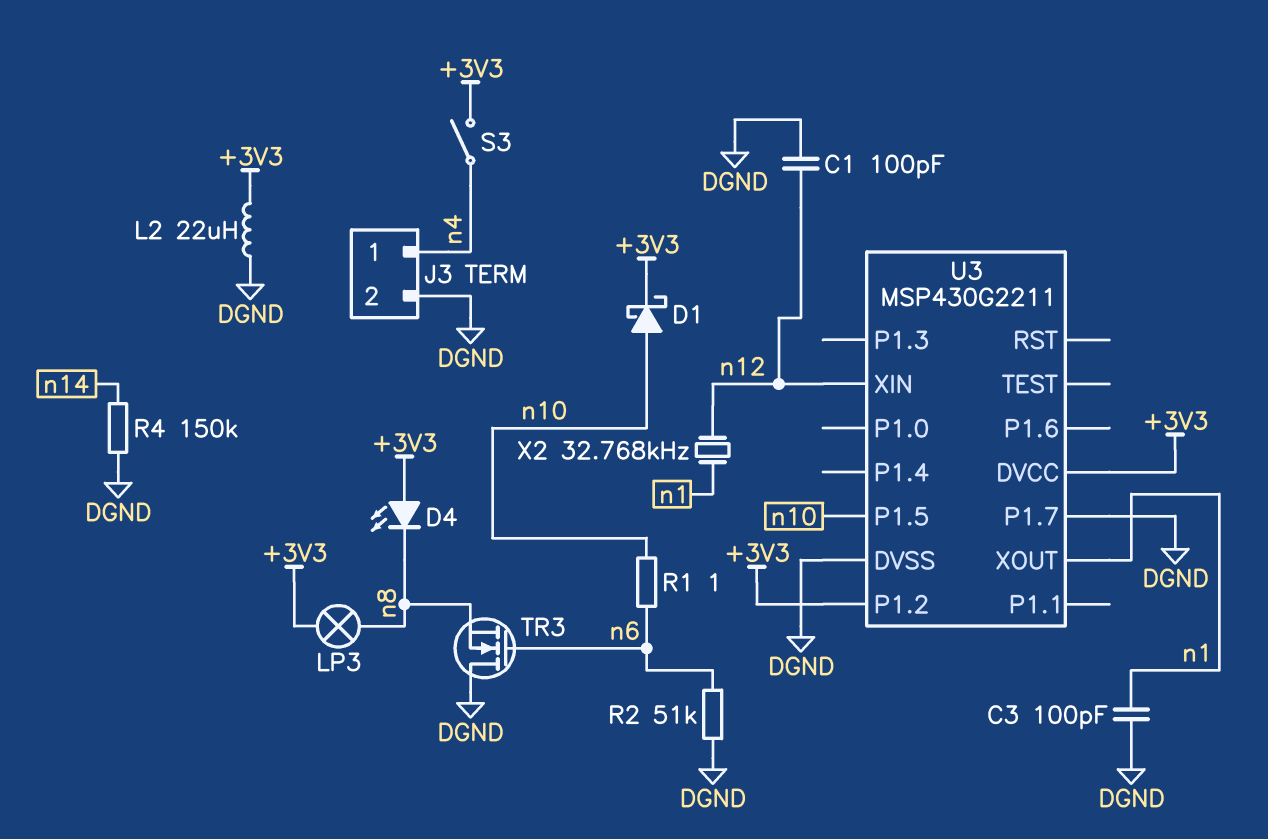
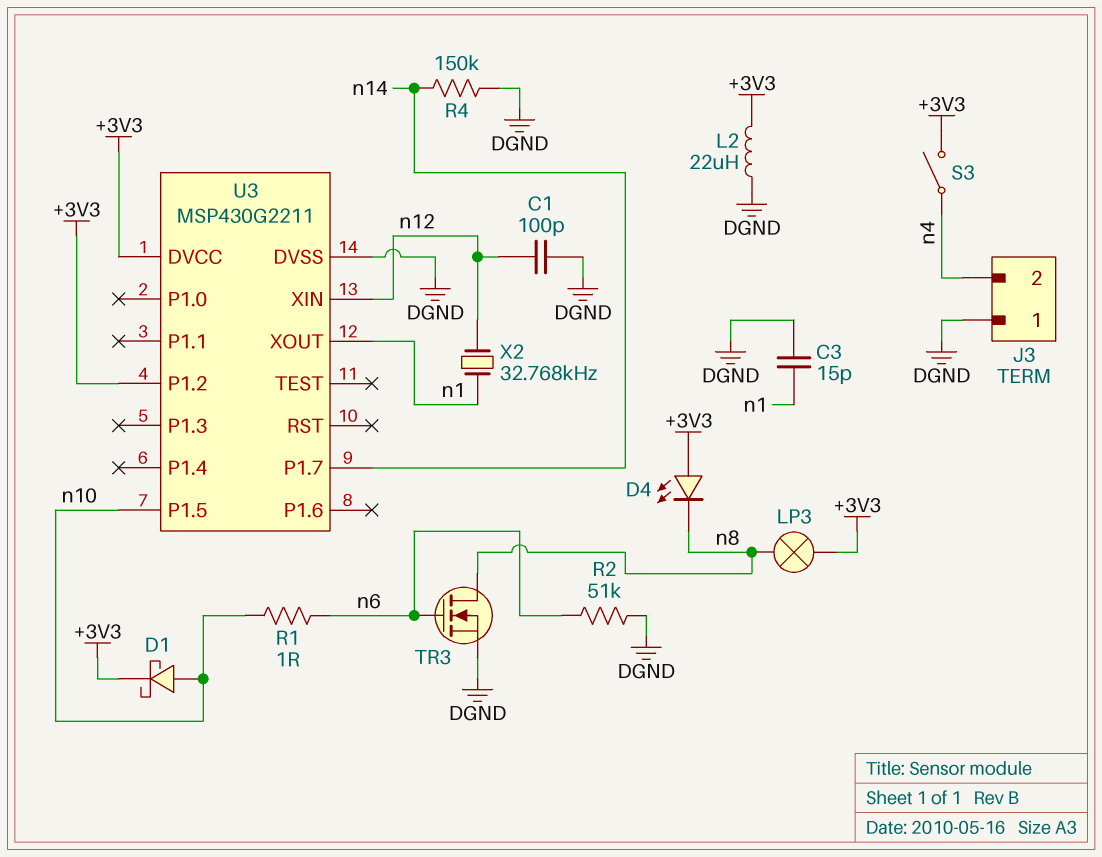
C3: 100pF (DGND, n1) -> 15pF (DGND, n1)
J3 pin 1: n4 -> DGND
J3 pin 2: DGND -> n4
TR3: NMOS (G n6, D DGND, S n8) -> NMOS (G n6, D n8, S DGND)
U3 pin P1.7: DGND -> n14

